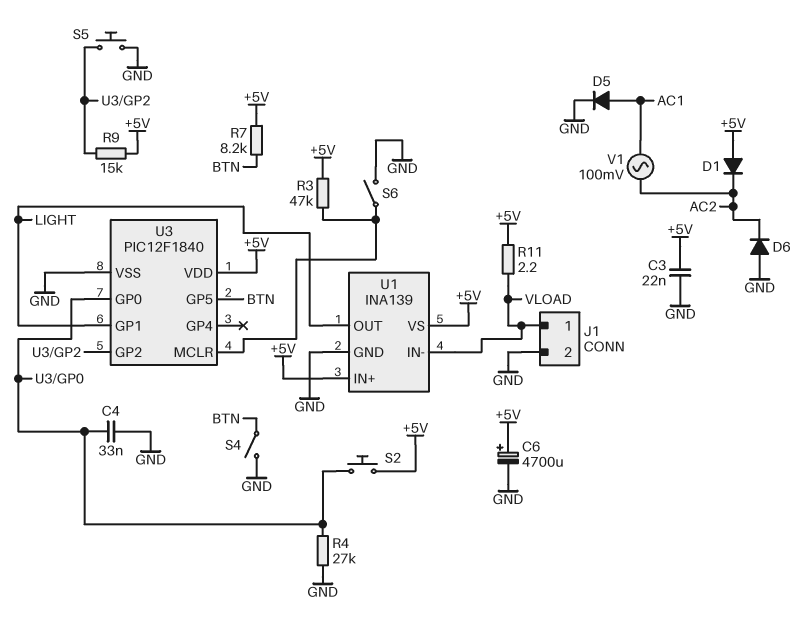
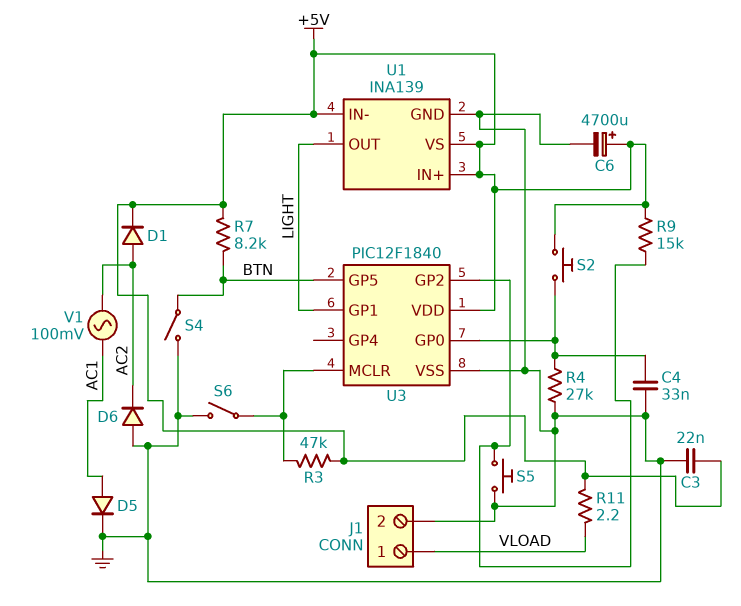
D1: diode (A +5V, K AC2) -> diode (A AC2, K +5V)
U1 pin IN-: VLOAD -> +5V

